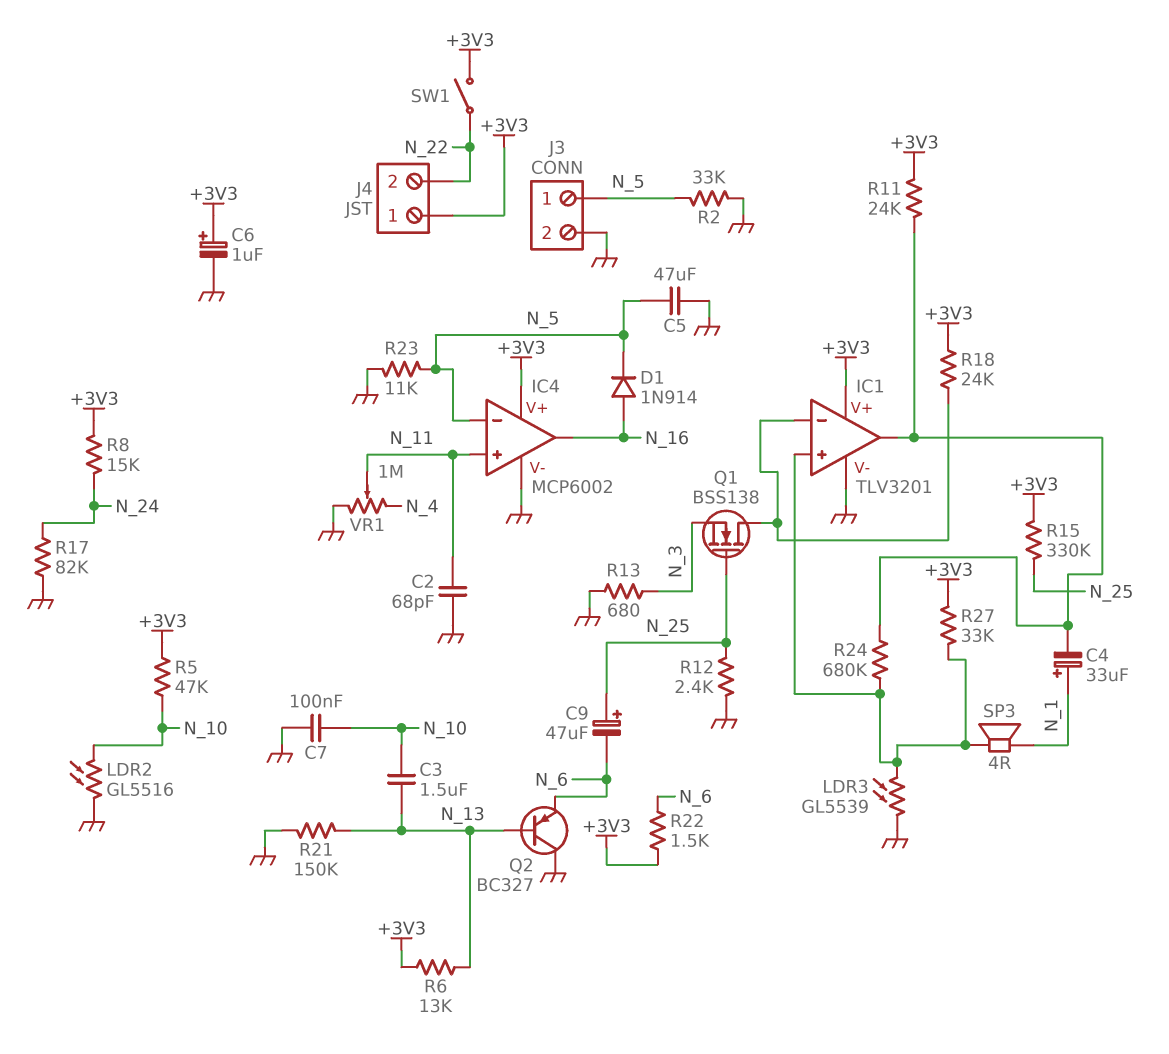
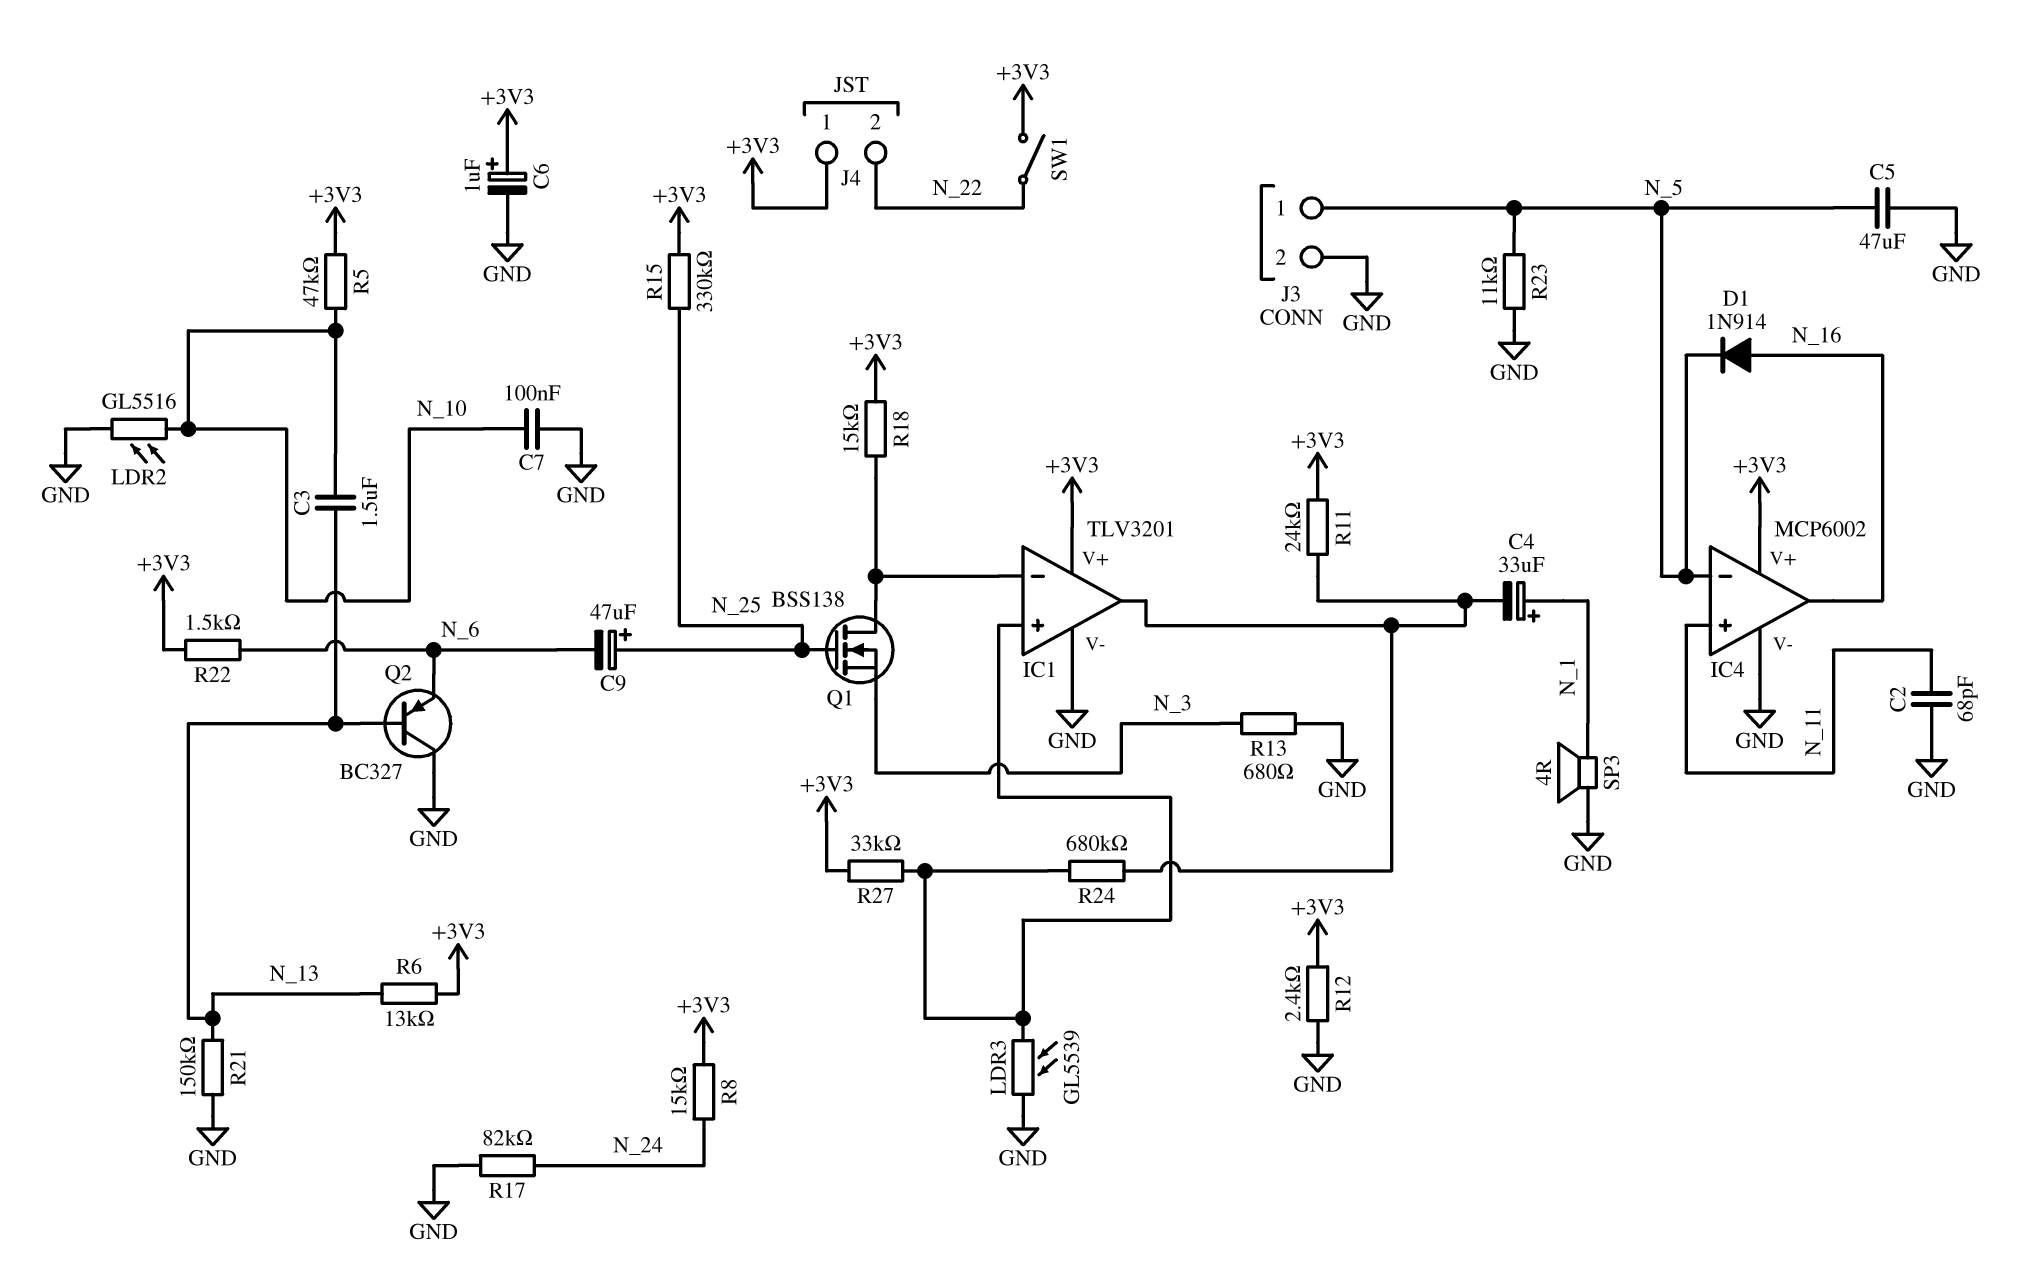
R2: 33k (GND, N_5) -> none
R12: 2.4k (GND, N_25) -> 2.4k (+3V3, GND)
R18: 24k (+3V3, IC1/in-) -> 15k (+3V3, IC1/in-)
SP3: speaker 4R (IC1/in+, N_1) -> speaker 4R (GND, N_1)
VR1: 1M (GND, N_4, wiper N_11) -> none

